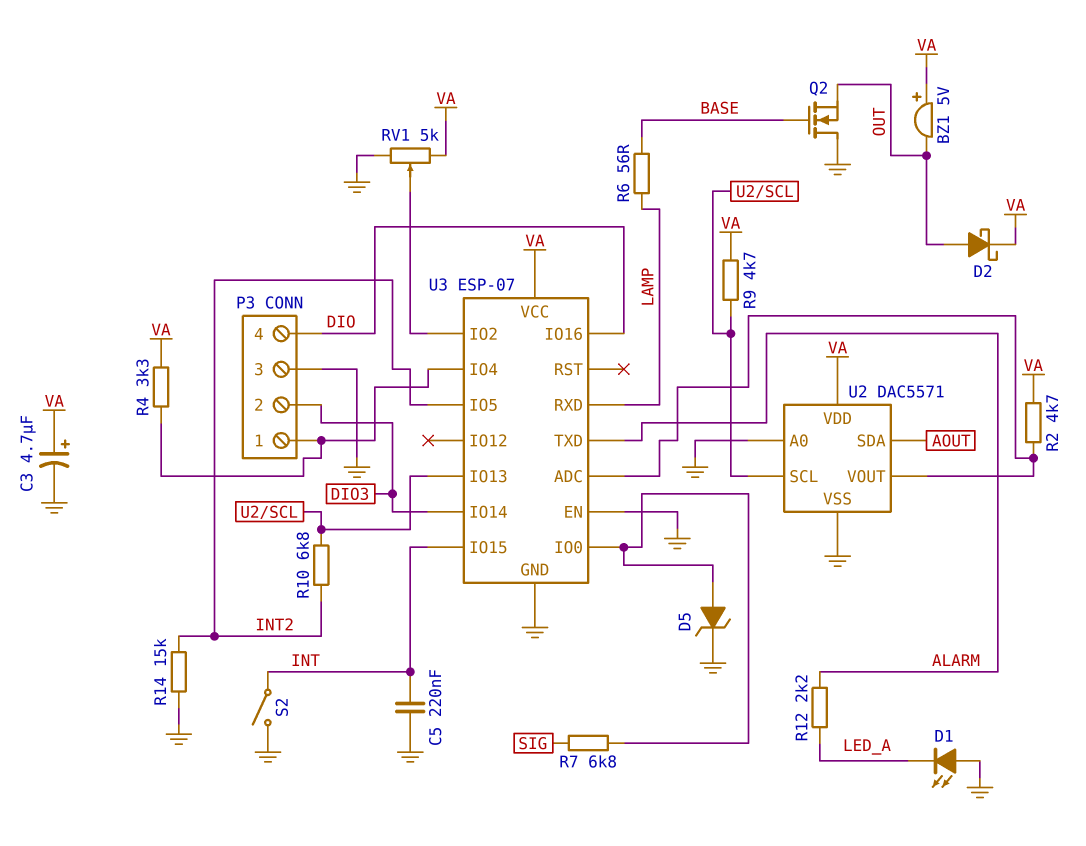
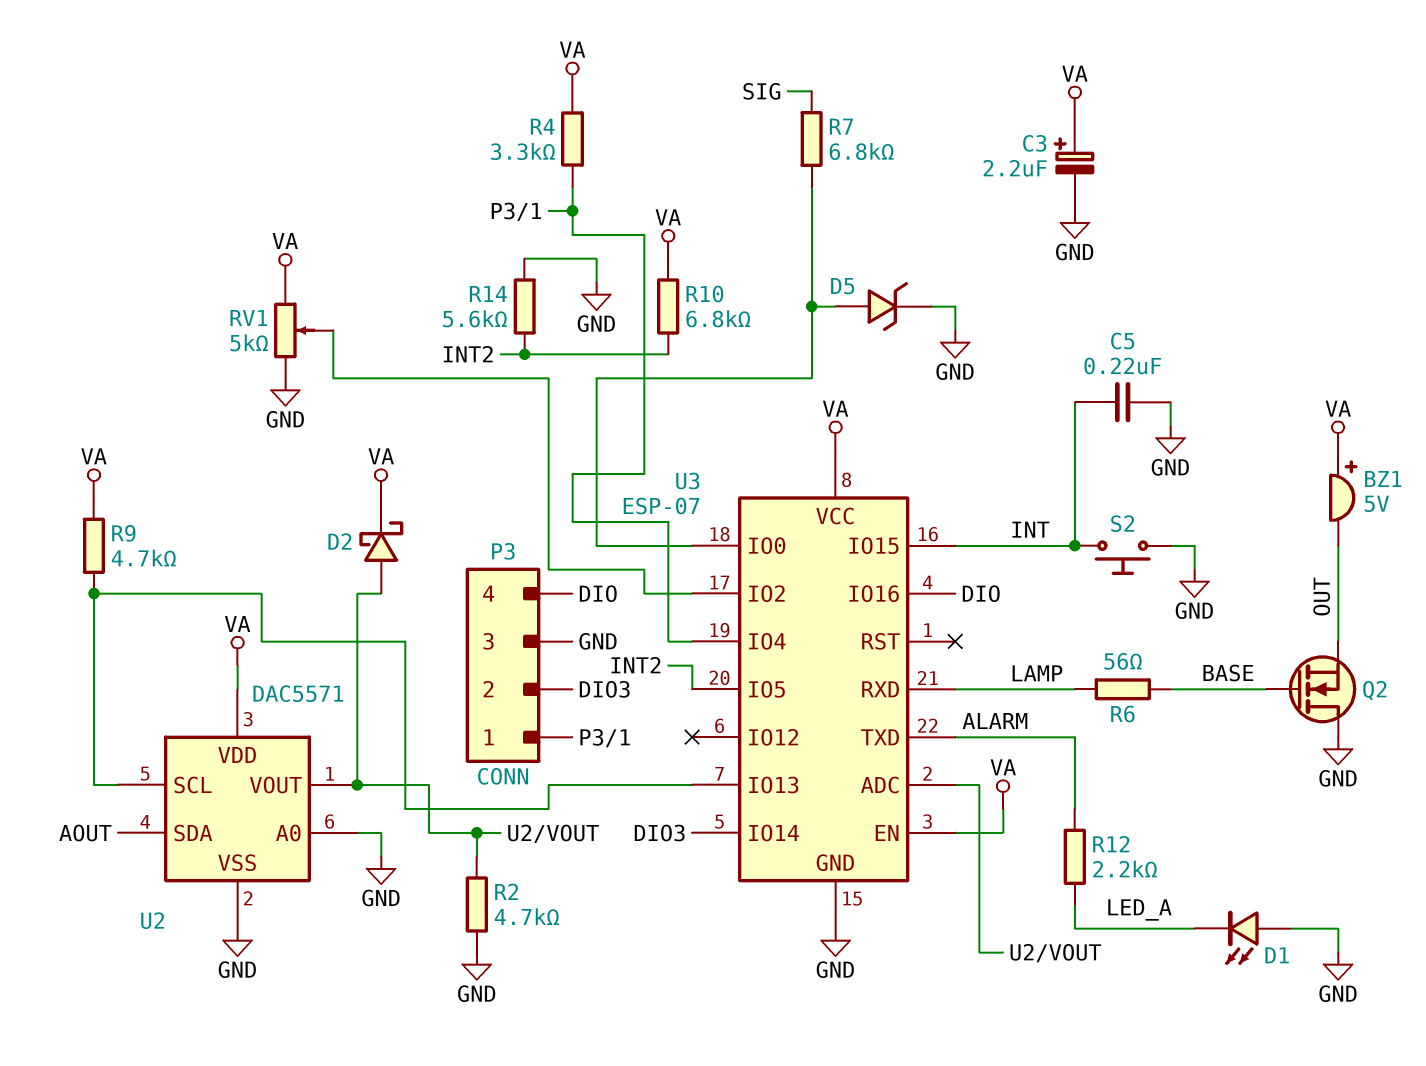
C3: 4.7uF (plus VA, minus GND) -> 2.2uF (plus VA, minus GND)
D2: schottky (A OUT, K VA) -> schottky (A U2/VOUT, K VA)
R2: 4.7k (U2/VOUT, VA) -> 4.7k (GND, U2/VOUT)
R10: 6.8k (INT2, U2/SCL) -> 6.8k (INT2, VA)
R14: 15k (GND, INT2) -> 5.6k (GND, INT2)
S2: switch (GND, INT) -> button (GND, INT)
U3 pin EN: GND -> VA

